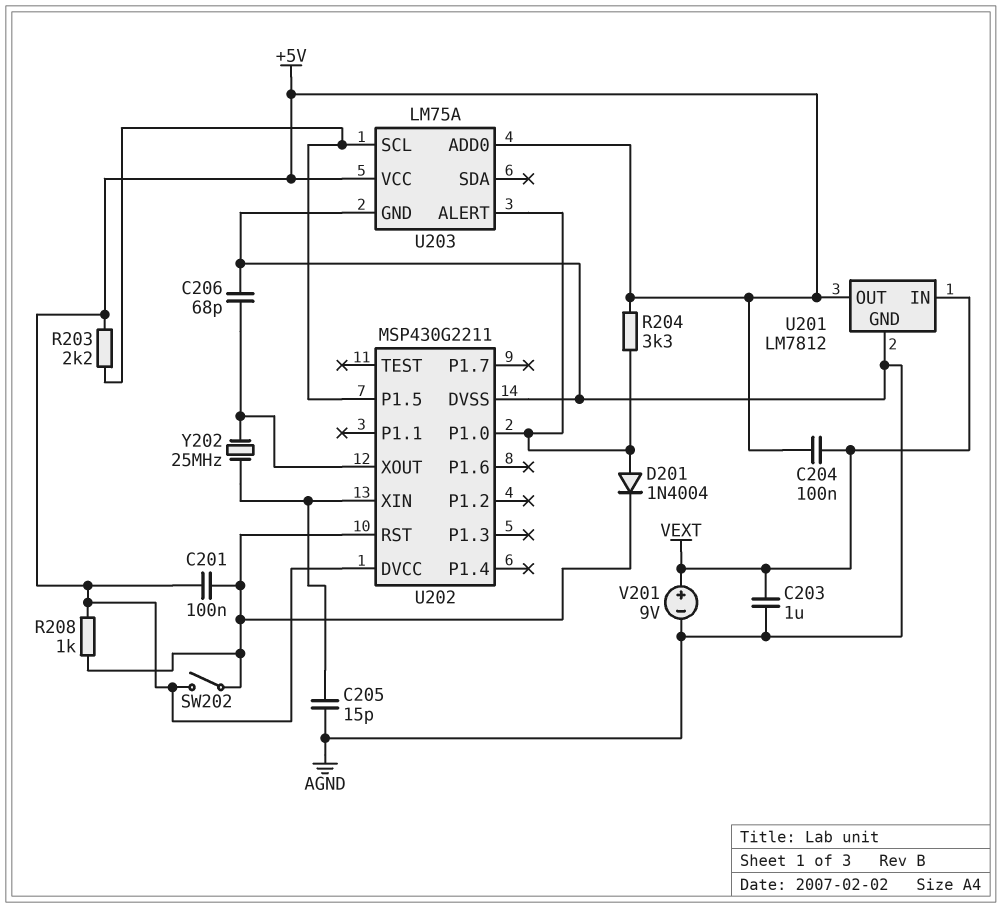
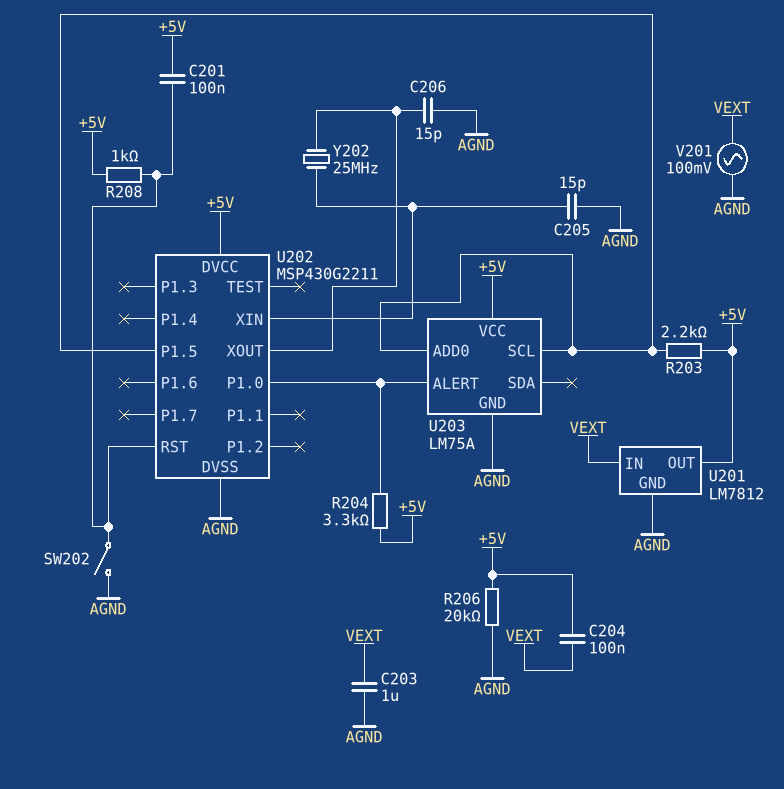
C206: 68pF (AGND, U202/XOUT) -> 15pF (AGND, U202/XOUT)
D201: diode 1N4004 (A U202/P1.0, K U202/RST) -> none
R206: none -> 20k (+5V, AGND)
SW202: switch (+5V, U202/RST) -> switch (AGND, U202/RST)
U203 pin ADD0: +5V -> U202/P1.5
V201: 9V (plus VEXT, minus AGND) -> AC 100mV (AGND, VEXT)

